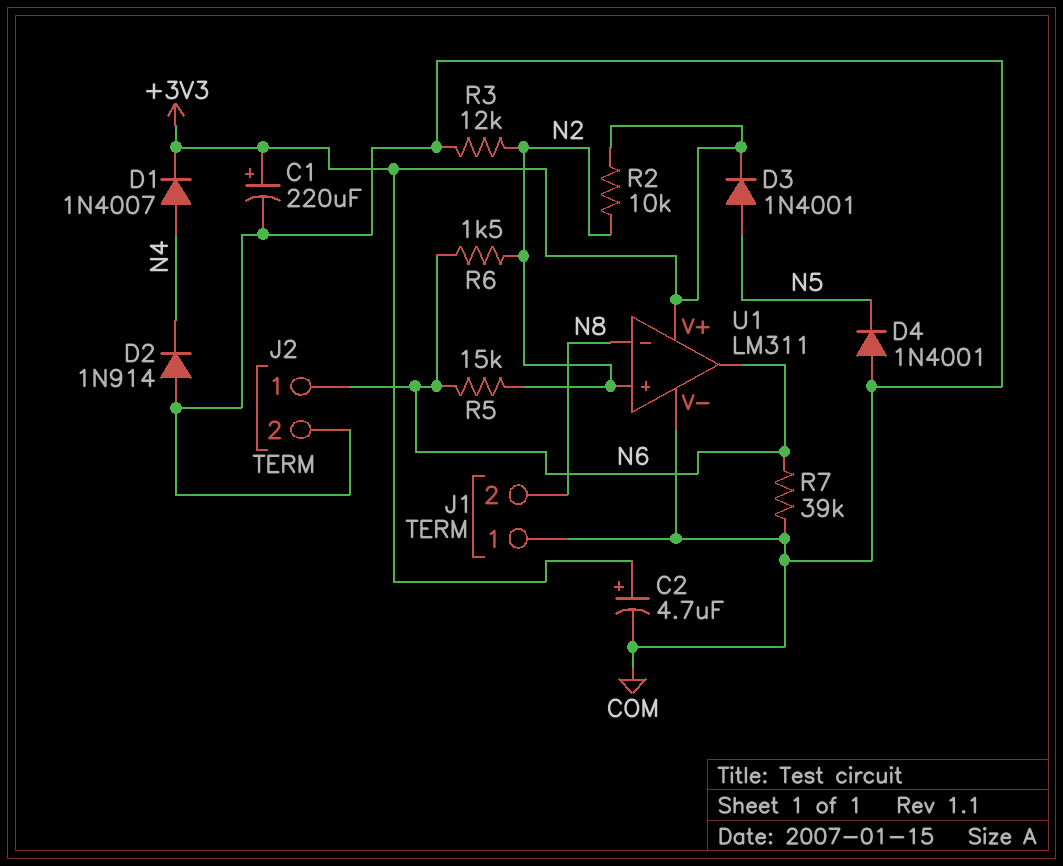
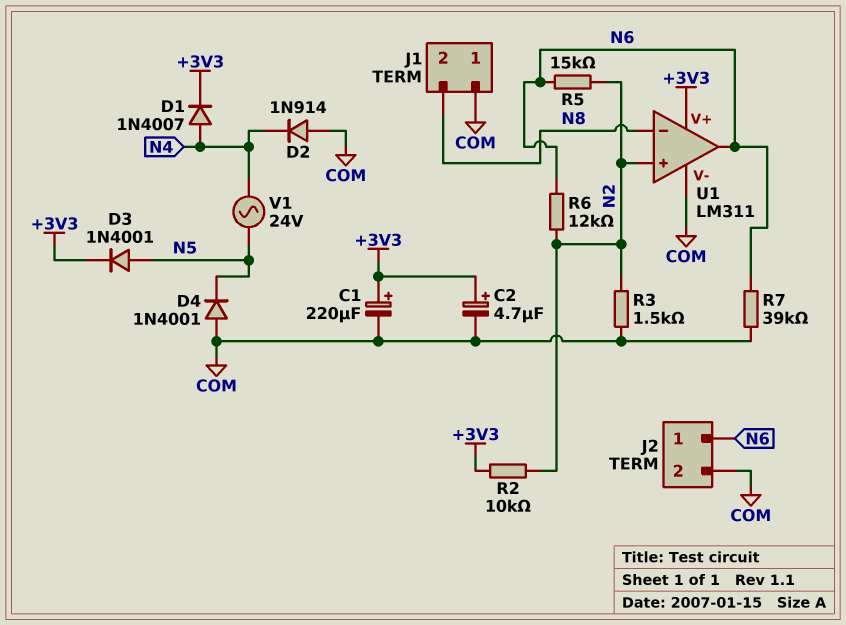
R3: 12k (COM, N2) -> 1.5k (COM, N2)
R6: 1.5k (N2, N6) -> 12k (N2, N6)
V1: none -> AC 24V (N4, N5)

